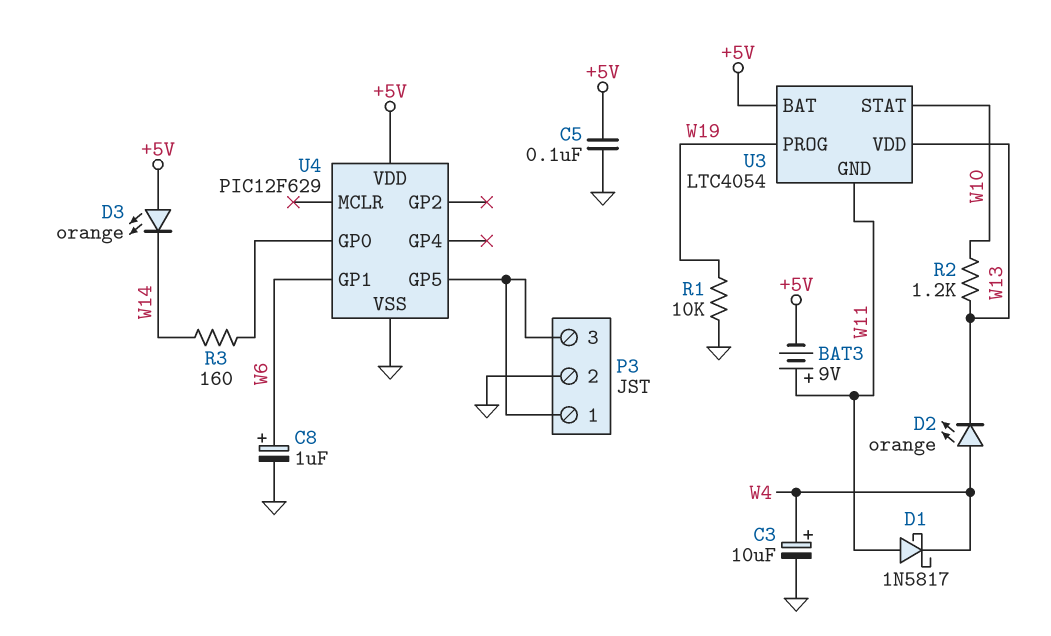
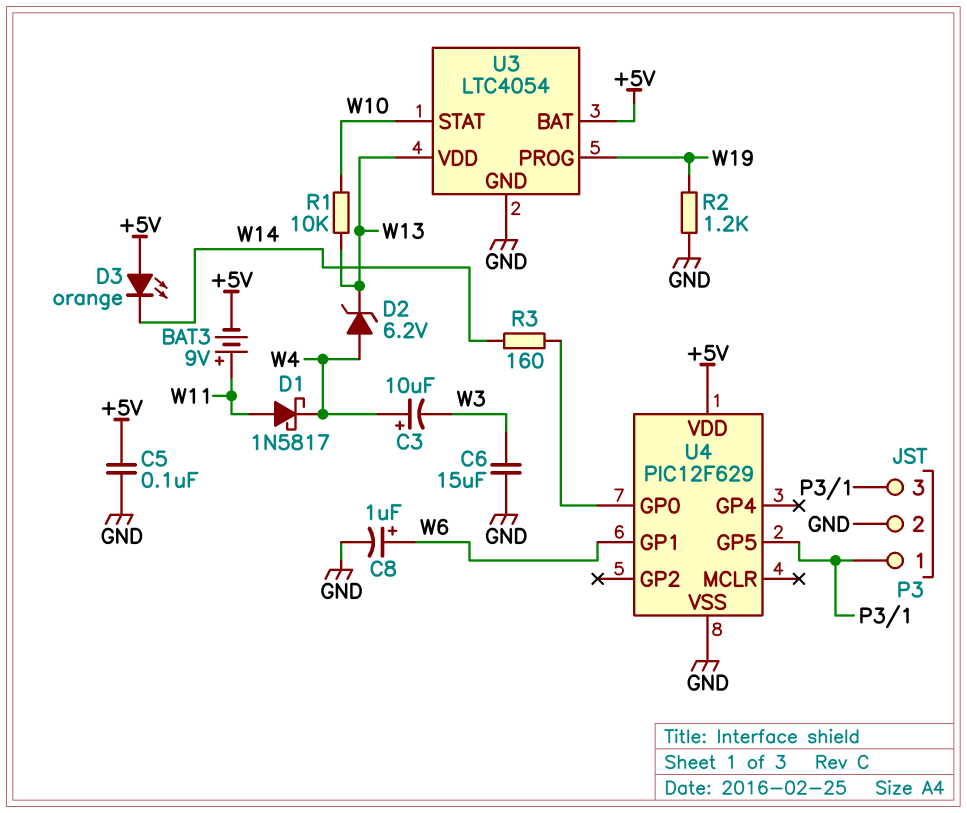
C3: 10uF (plus W4, minus GND) -> 10uF (plus W4, minus W3)
C6: none -> 15uF (GND, W3)
D2: LED orange (A W4, K W13) -> zener 6.2V (A W4, K W13)
R1: 10k (GND, W19) -> 10k (W10, W13)
R2: 1.2k (W10, W13) -> 1.2k (GND, W19)
U3 pin GND: W11 -> GND

